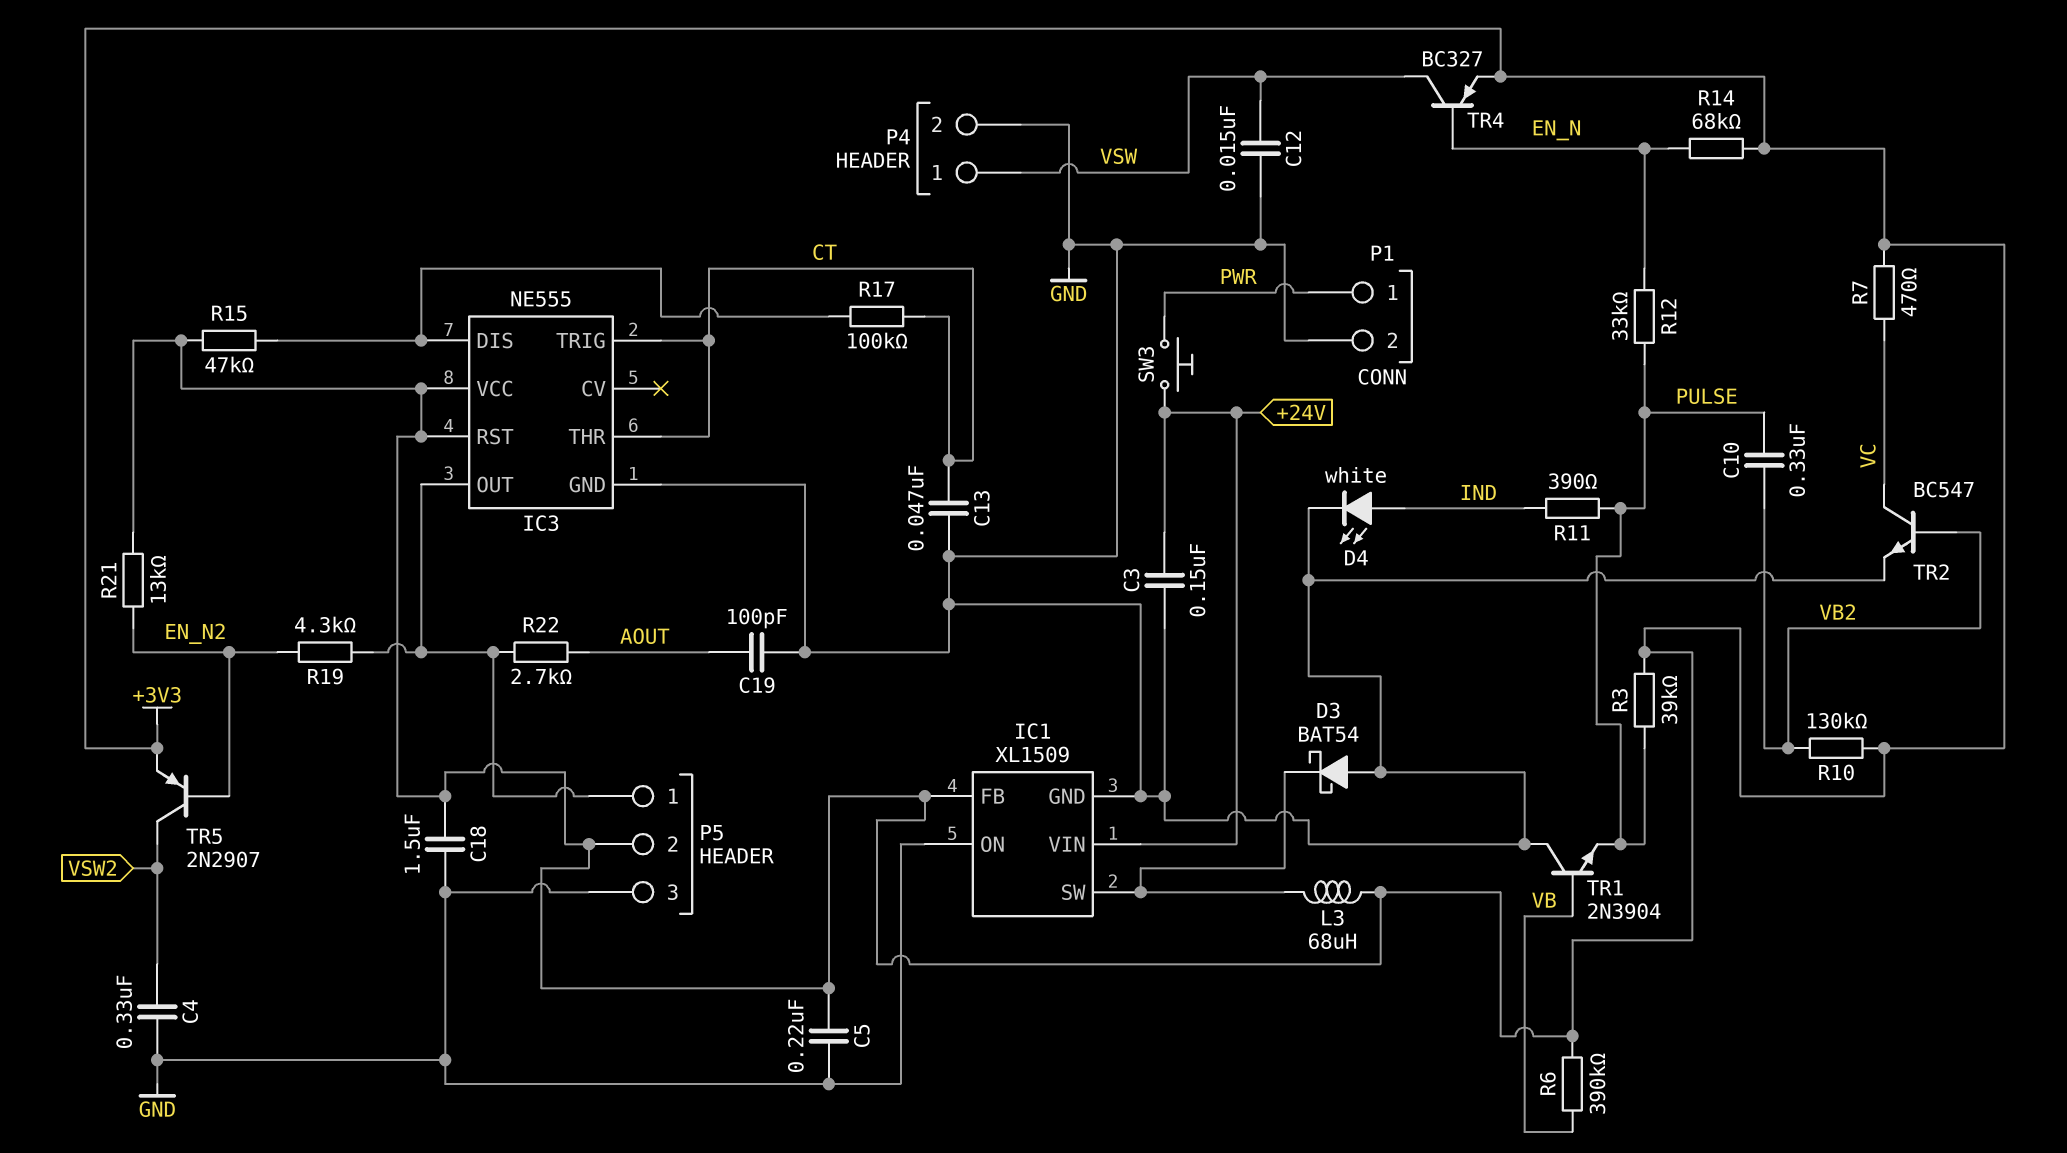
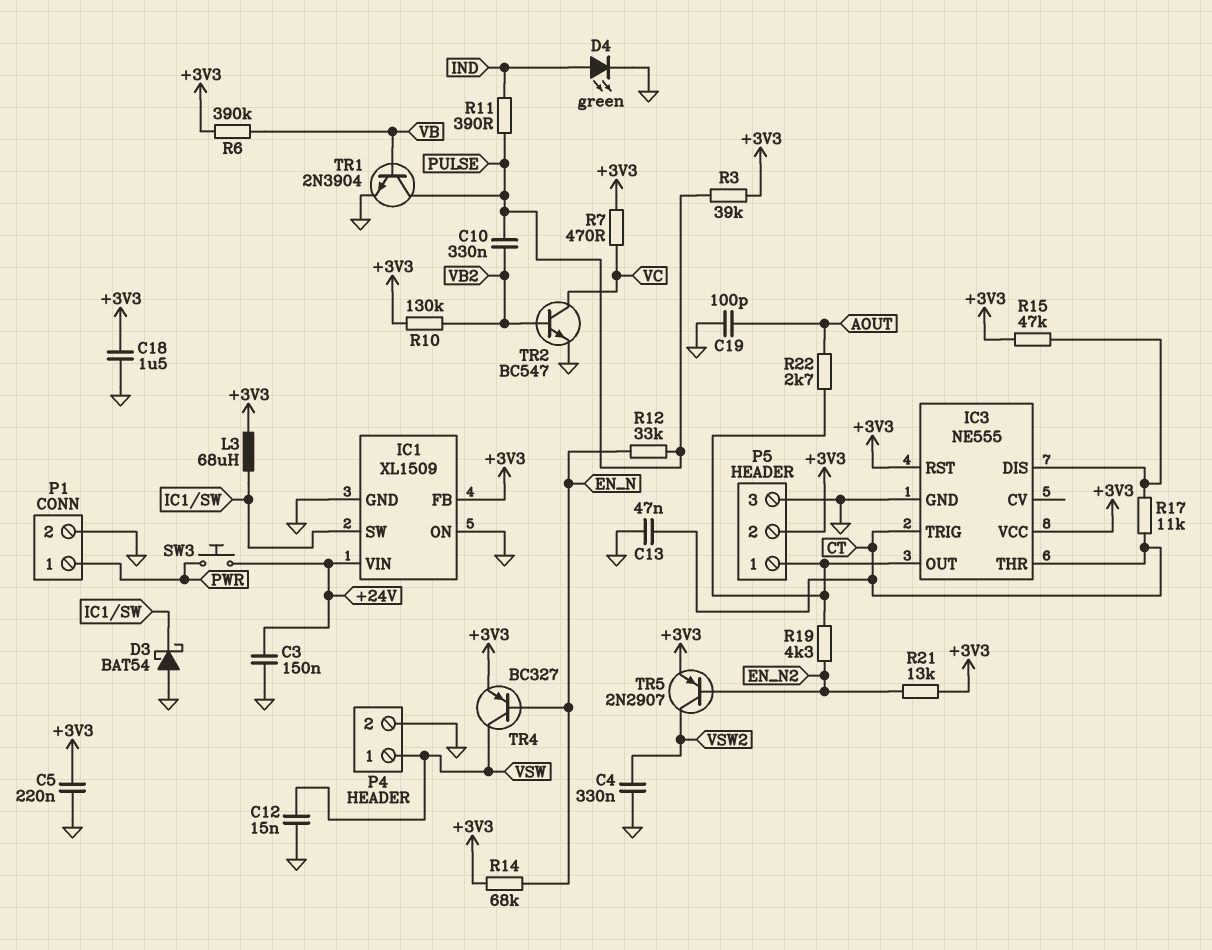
D4: LED white (A IND, K GND) -> LED green (A IND, K GND)
R17: 100k (CT, IC3/DIS) -> 11k (CT, IC3/DIS)
TR1: NPN 2N3904 (B VB, C GND, E PULSE) -> NPN 2N3904 (B VB, C PULSE, E GND)

